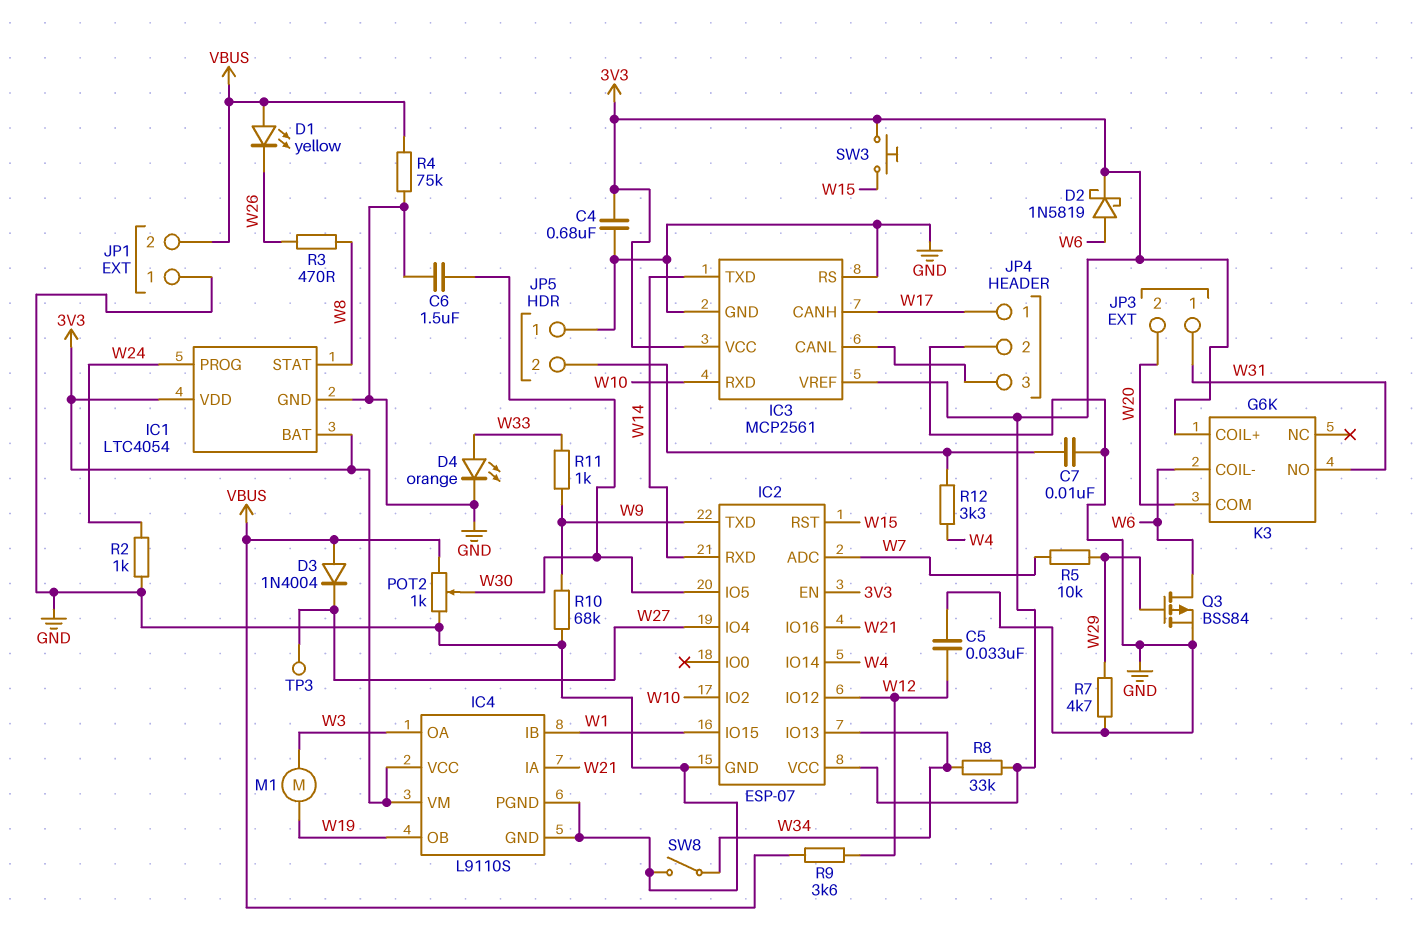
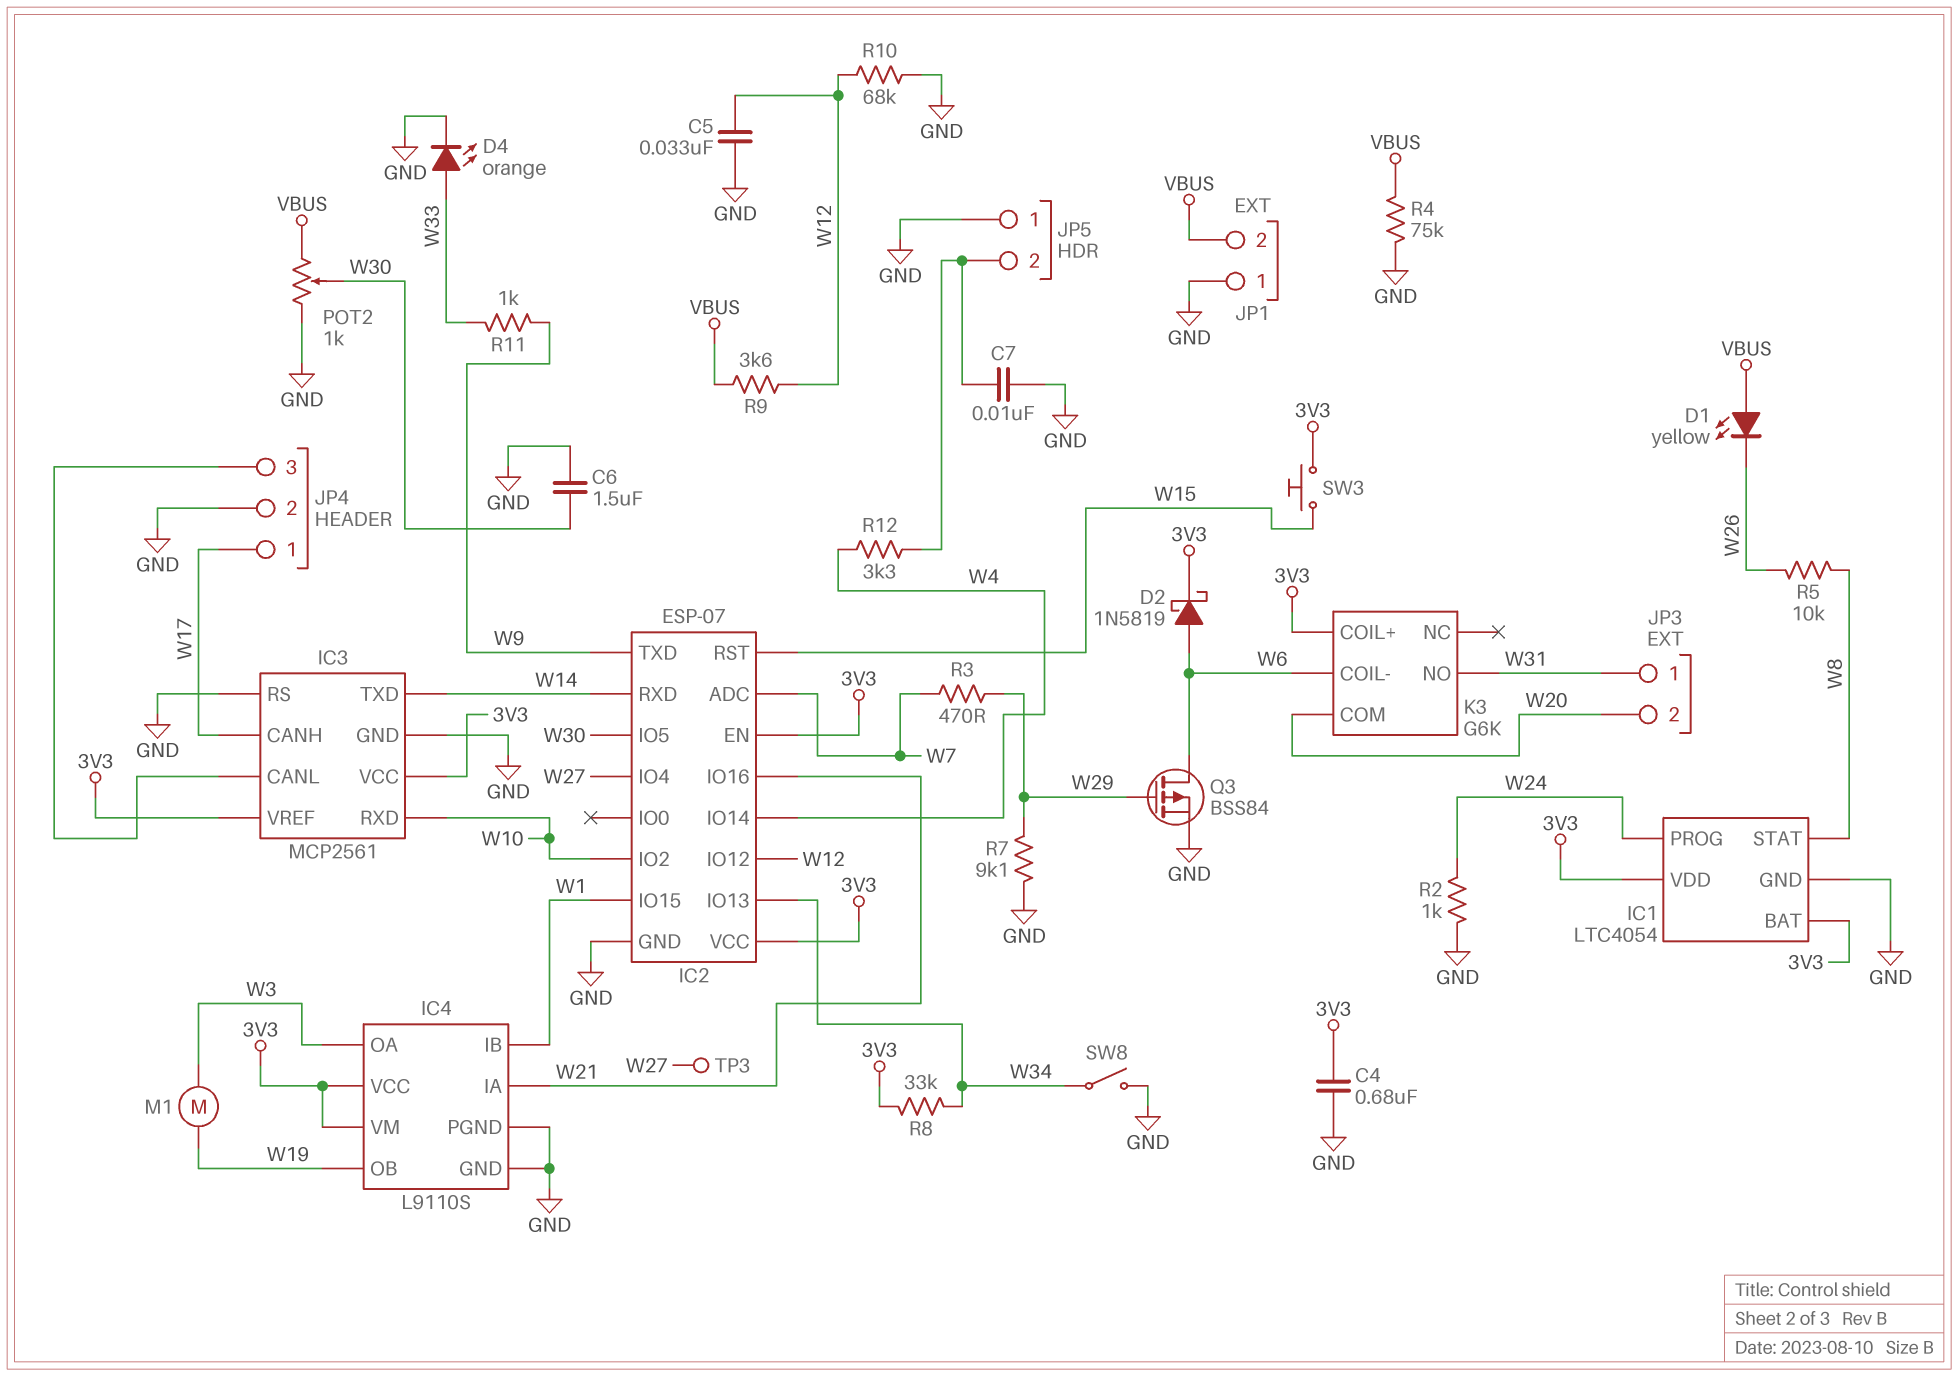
D3: diode 1N4004 (A VBUS, K W27) -> none
R3: 470 (W8, W26) -> 470 (W7, W29)
R5: 10k (W7, W29) -> 10k (W8, W26)
R7: 4.7k (GND, W29) -> 9.1k (GND, W29)
R10: 68k (GND, W9) -> 68k (GND, W12)

